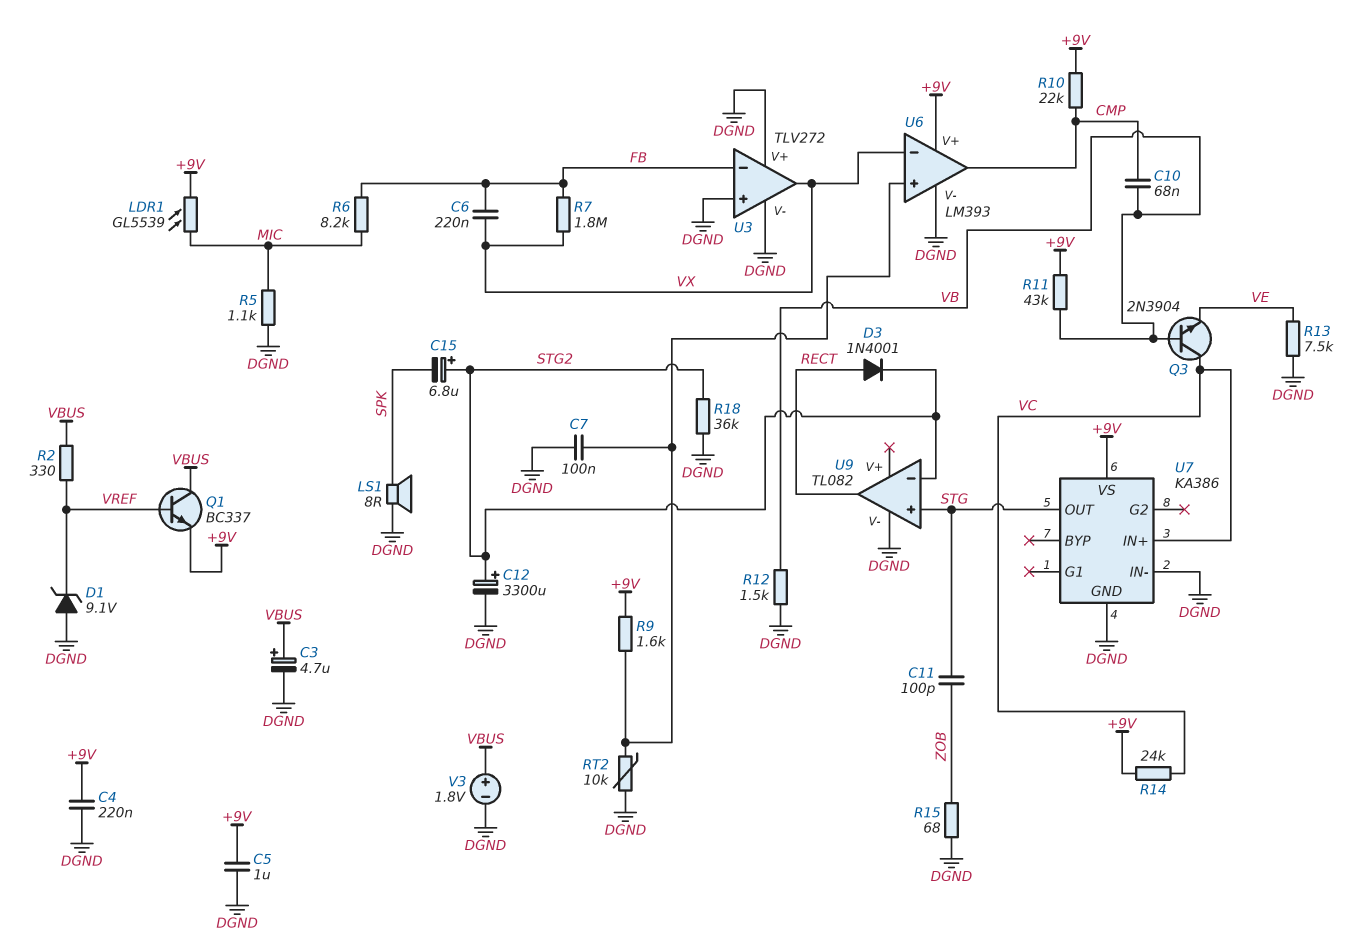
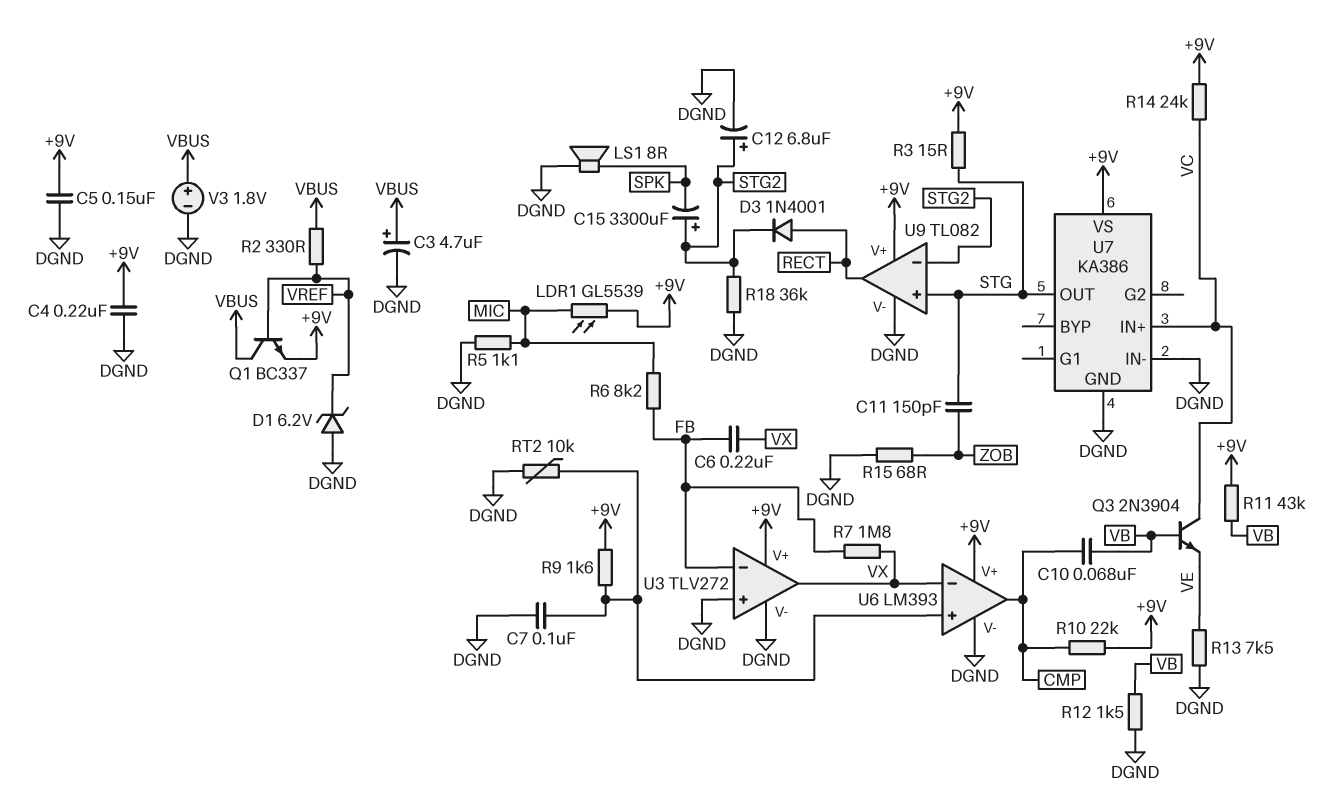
C5: 1uF (+9V, DGND) -> 150nF (+9V, DGND)
C11: 100pF (STG, ZOB) -> 150pF (STG, ZOB)
C12: 3300uF (plus STG2, minus DGND) -> 6.8uF (plus STG2, minus DGND)
C15: 6.8uF (plus STG2, minus SPK) -> 3300uF (plus STG2, minus SPK)
D1: zener 9.1V (A DGND, K VREF) -> zener 6.2V (A DGND, K VREF)
R3: none -> 15 (+9V, STG)
U3 pin V+: DGND -> +9V
U9 pin V+: none -> +9V

